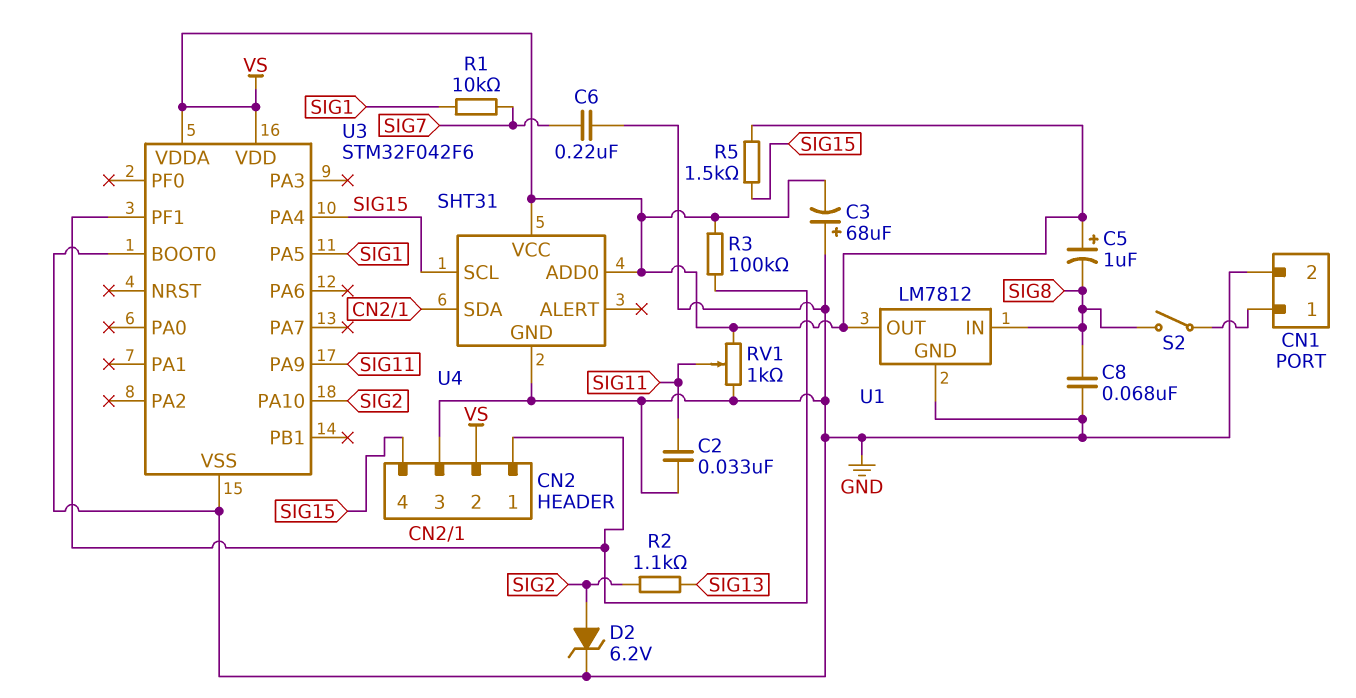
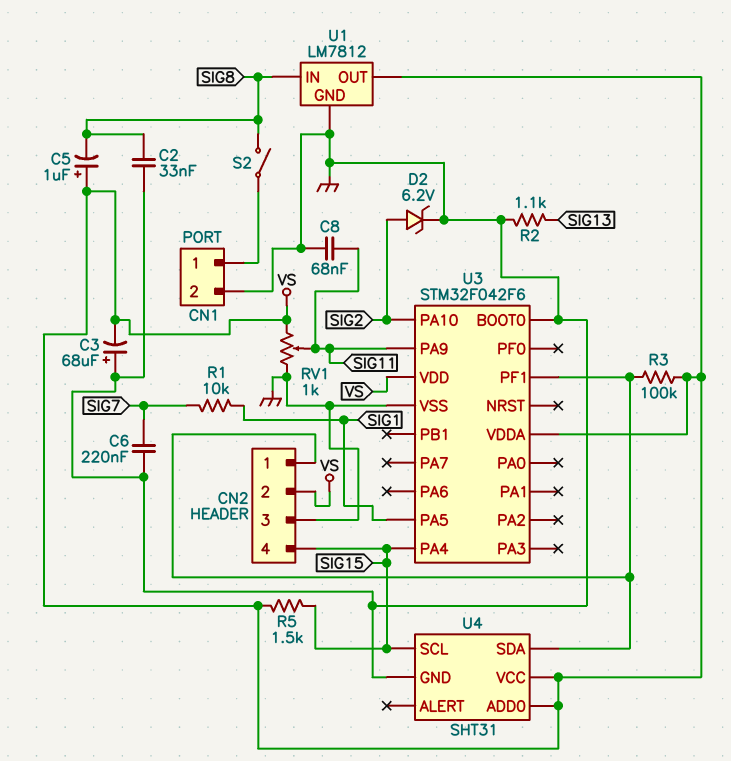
C2: 33nF (GND, SIG11) -> 33nF (GND, SIG8)
C8: 68nF (GND, SIG8) -> 68nF (GND, SIG11)
R2: 1.1k (SIG2, SIG13) -> 1.1k (GND, SIG13)

